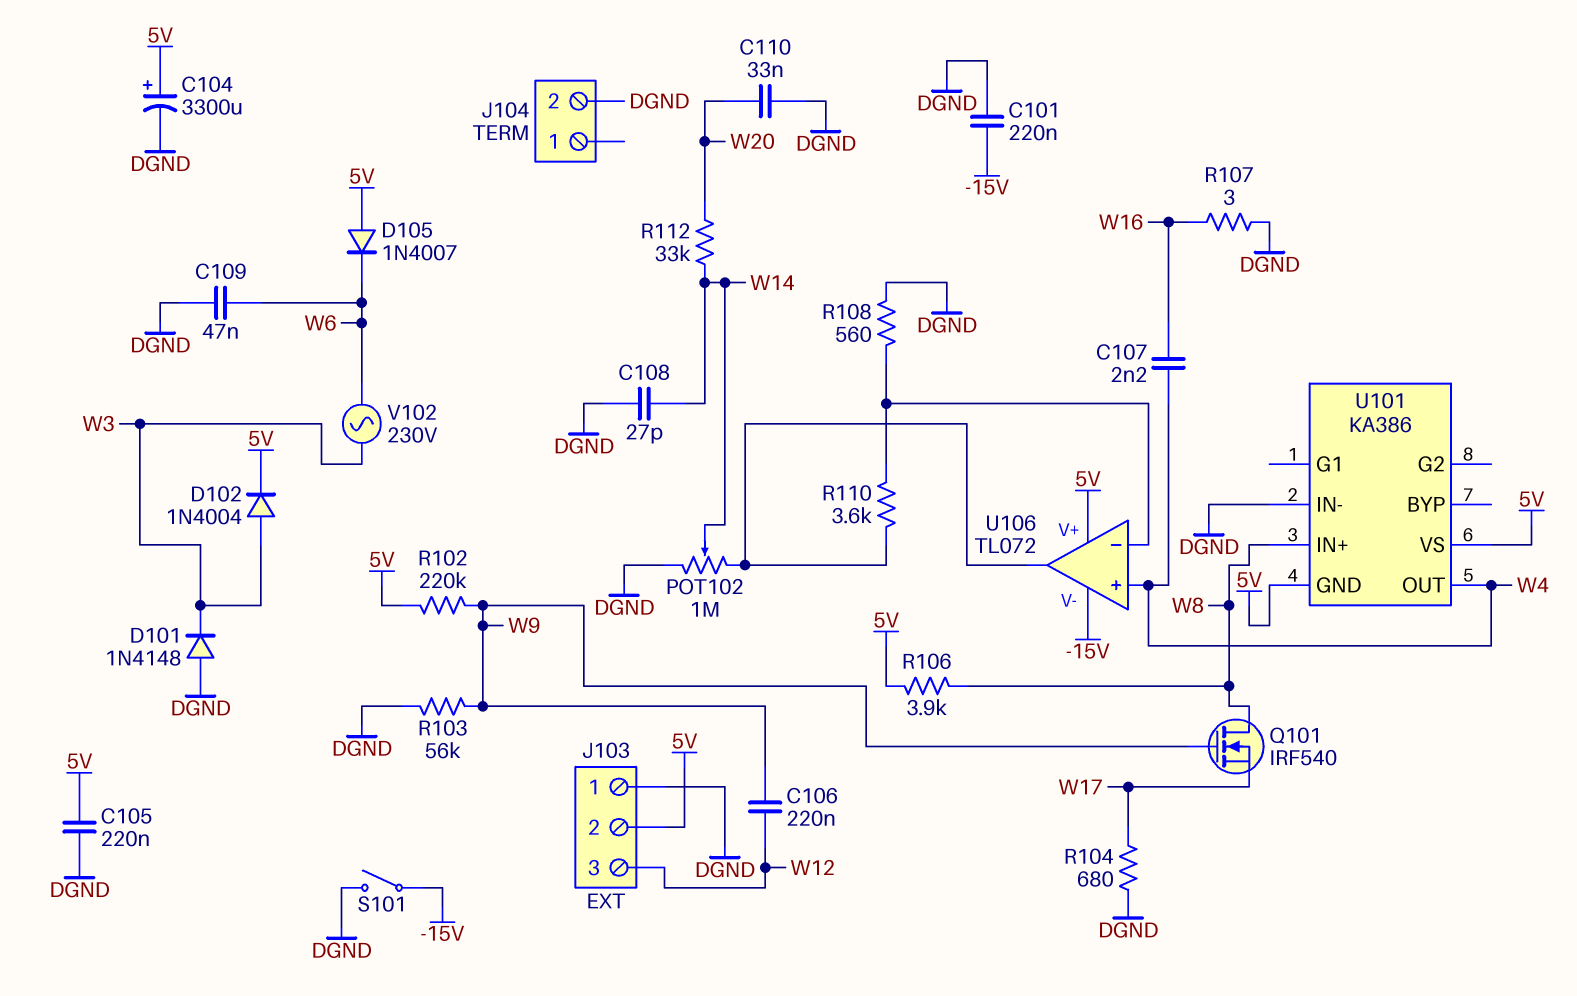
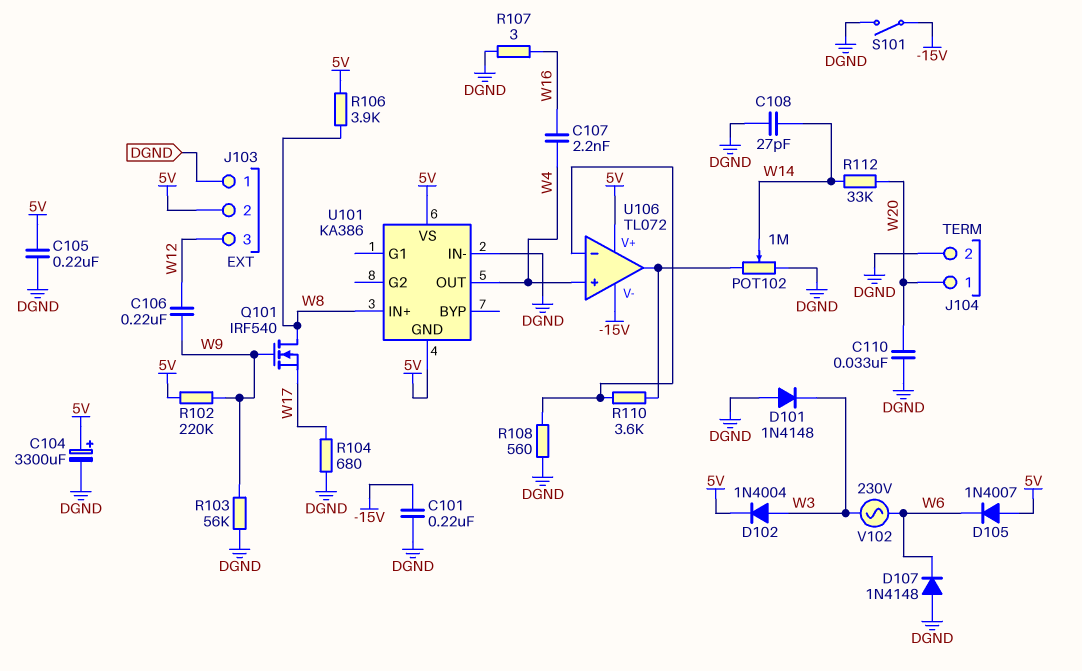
C109: 47nF (DGND, W6) -> none
D107: none -> diode 1N4148 (A DGND, K W6)
J104 pin 1: none -> W20

